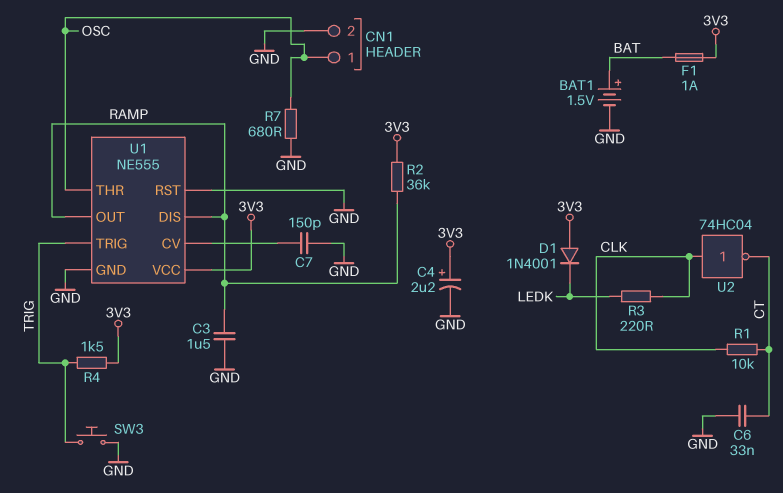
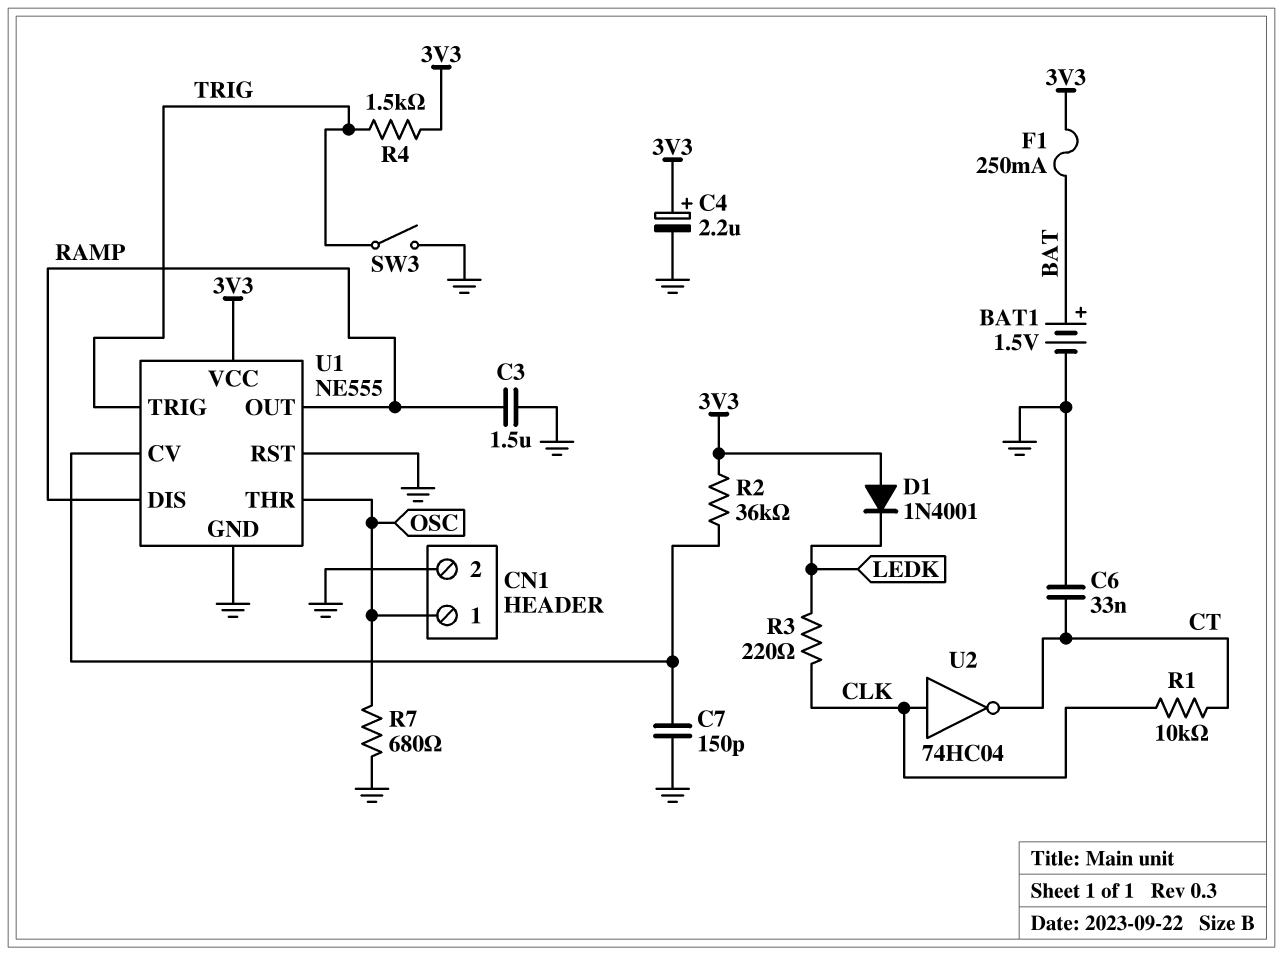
F1: 1A (3V3, BAT) -> 250mA (3V3, BAT)
R2: 36k (3V3, RAMP) -> 36k (3V3, U1/CV)
SW3: button (GND, TRIG) -> switch (GND, TRIG)

